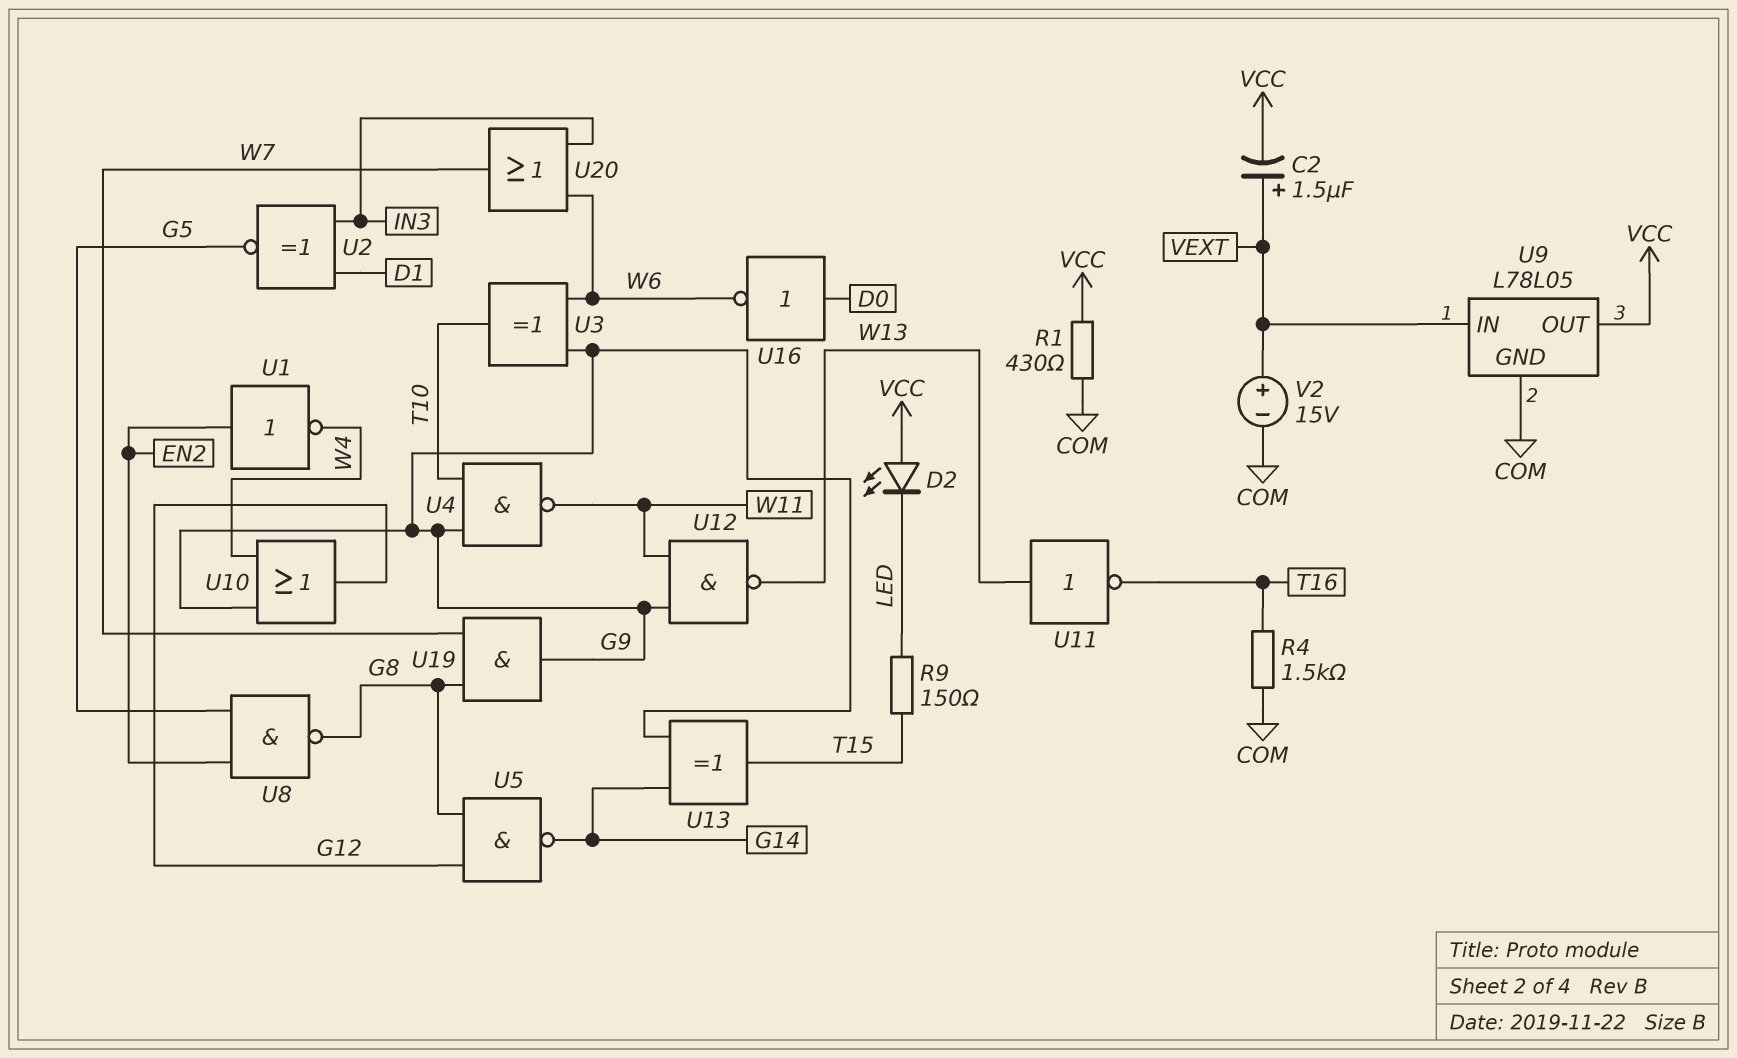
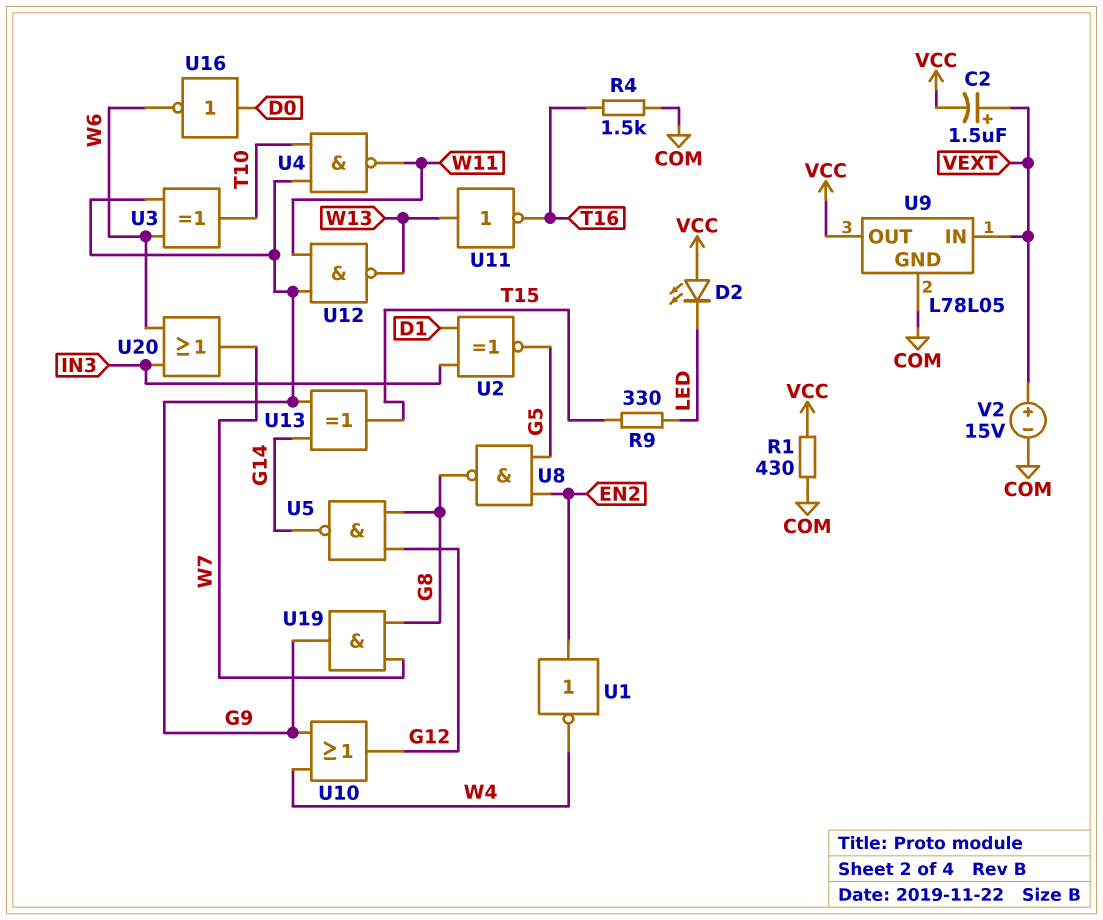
R9: 150 (LED, T15) -> 330 (LED, T15)

